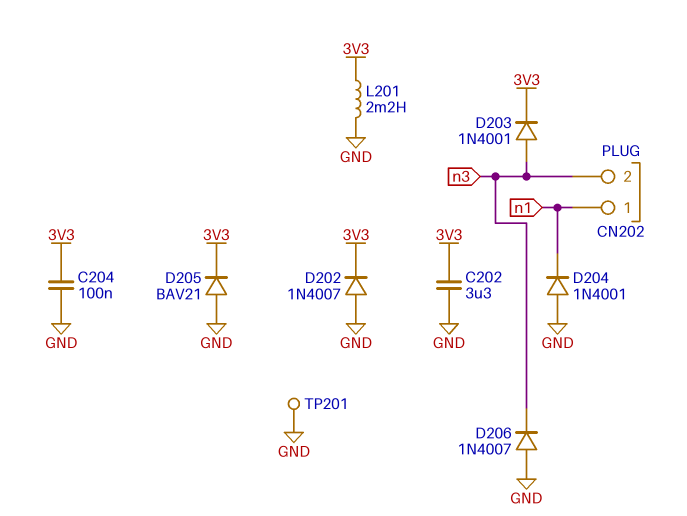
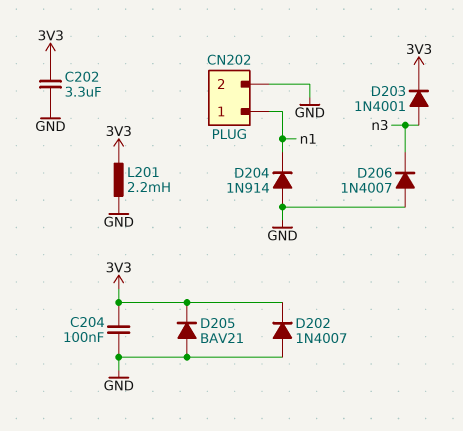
CN202 pin 2: n3 -> GND
D204: diode 1N4001 (A GND, K n1) -> diode 1N914 (A GND, K n1)
TP201: test point (GND) -> none

